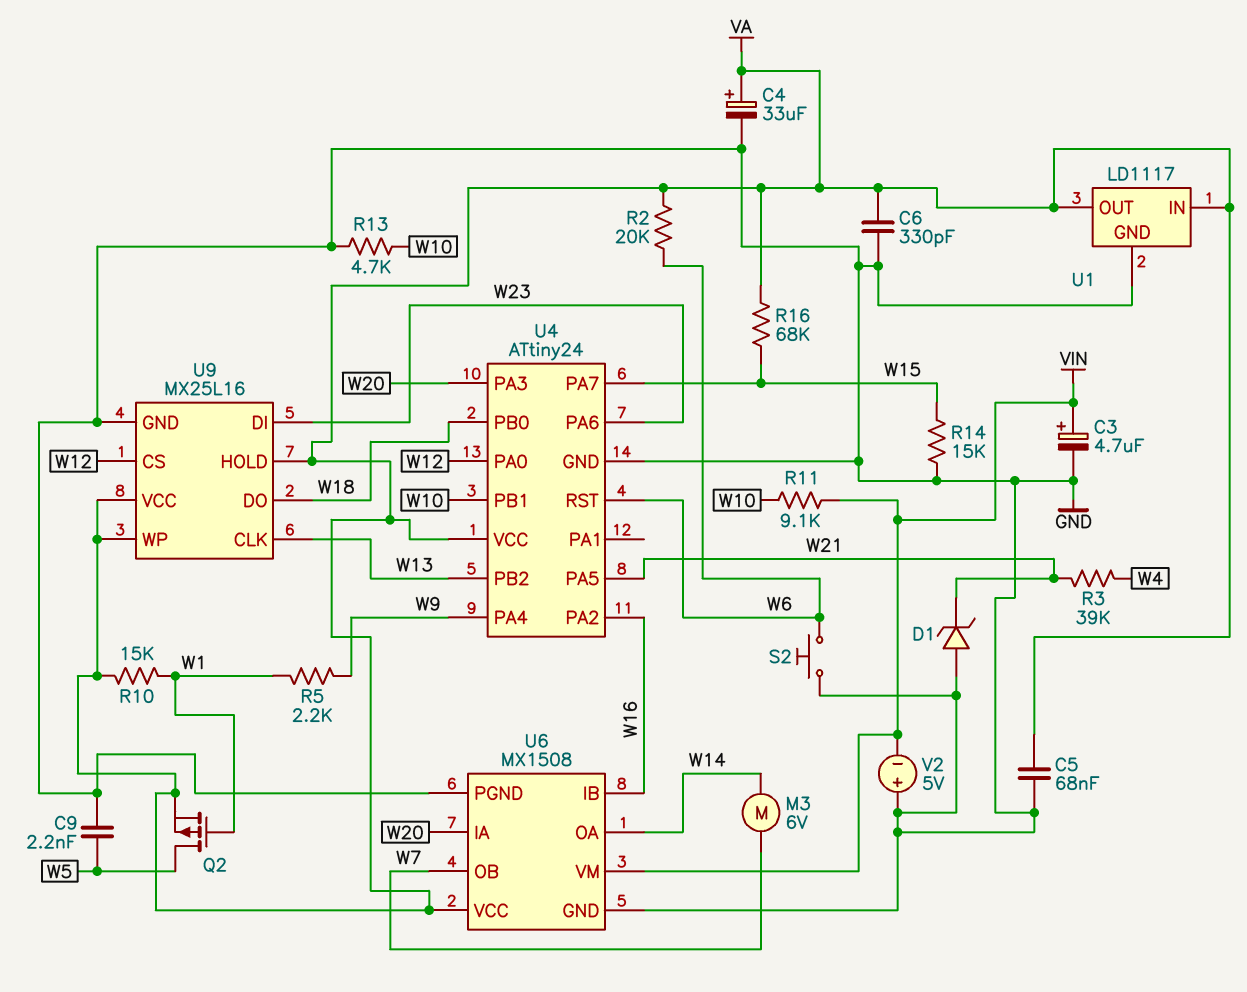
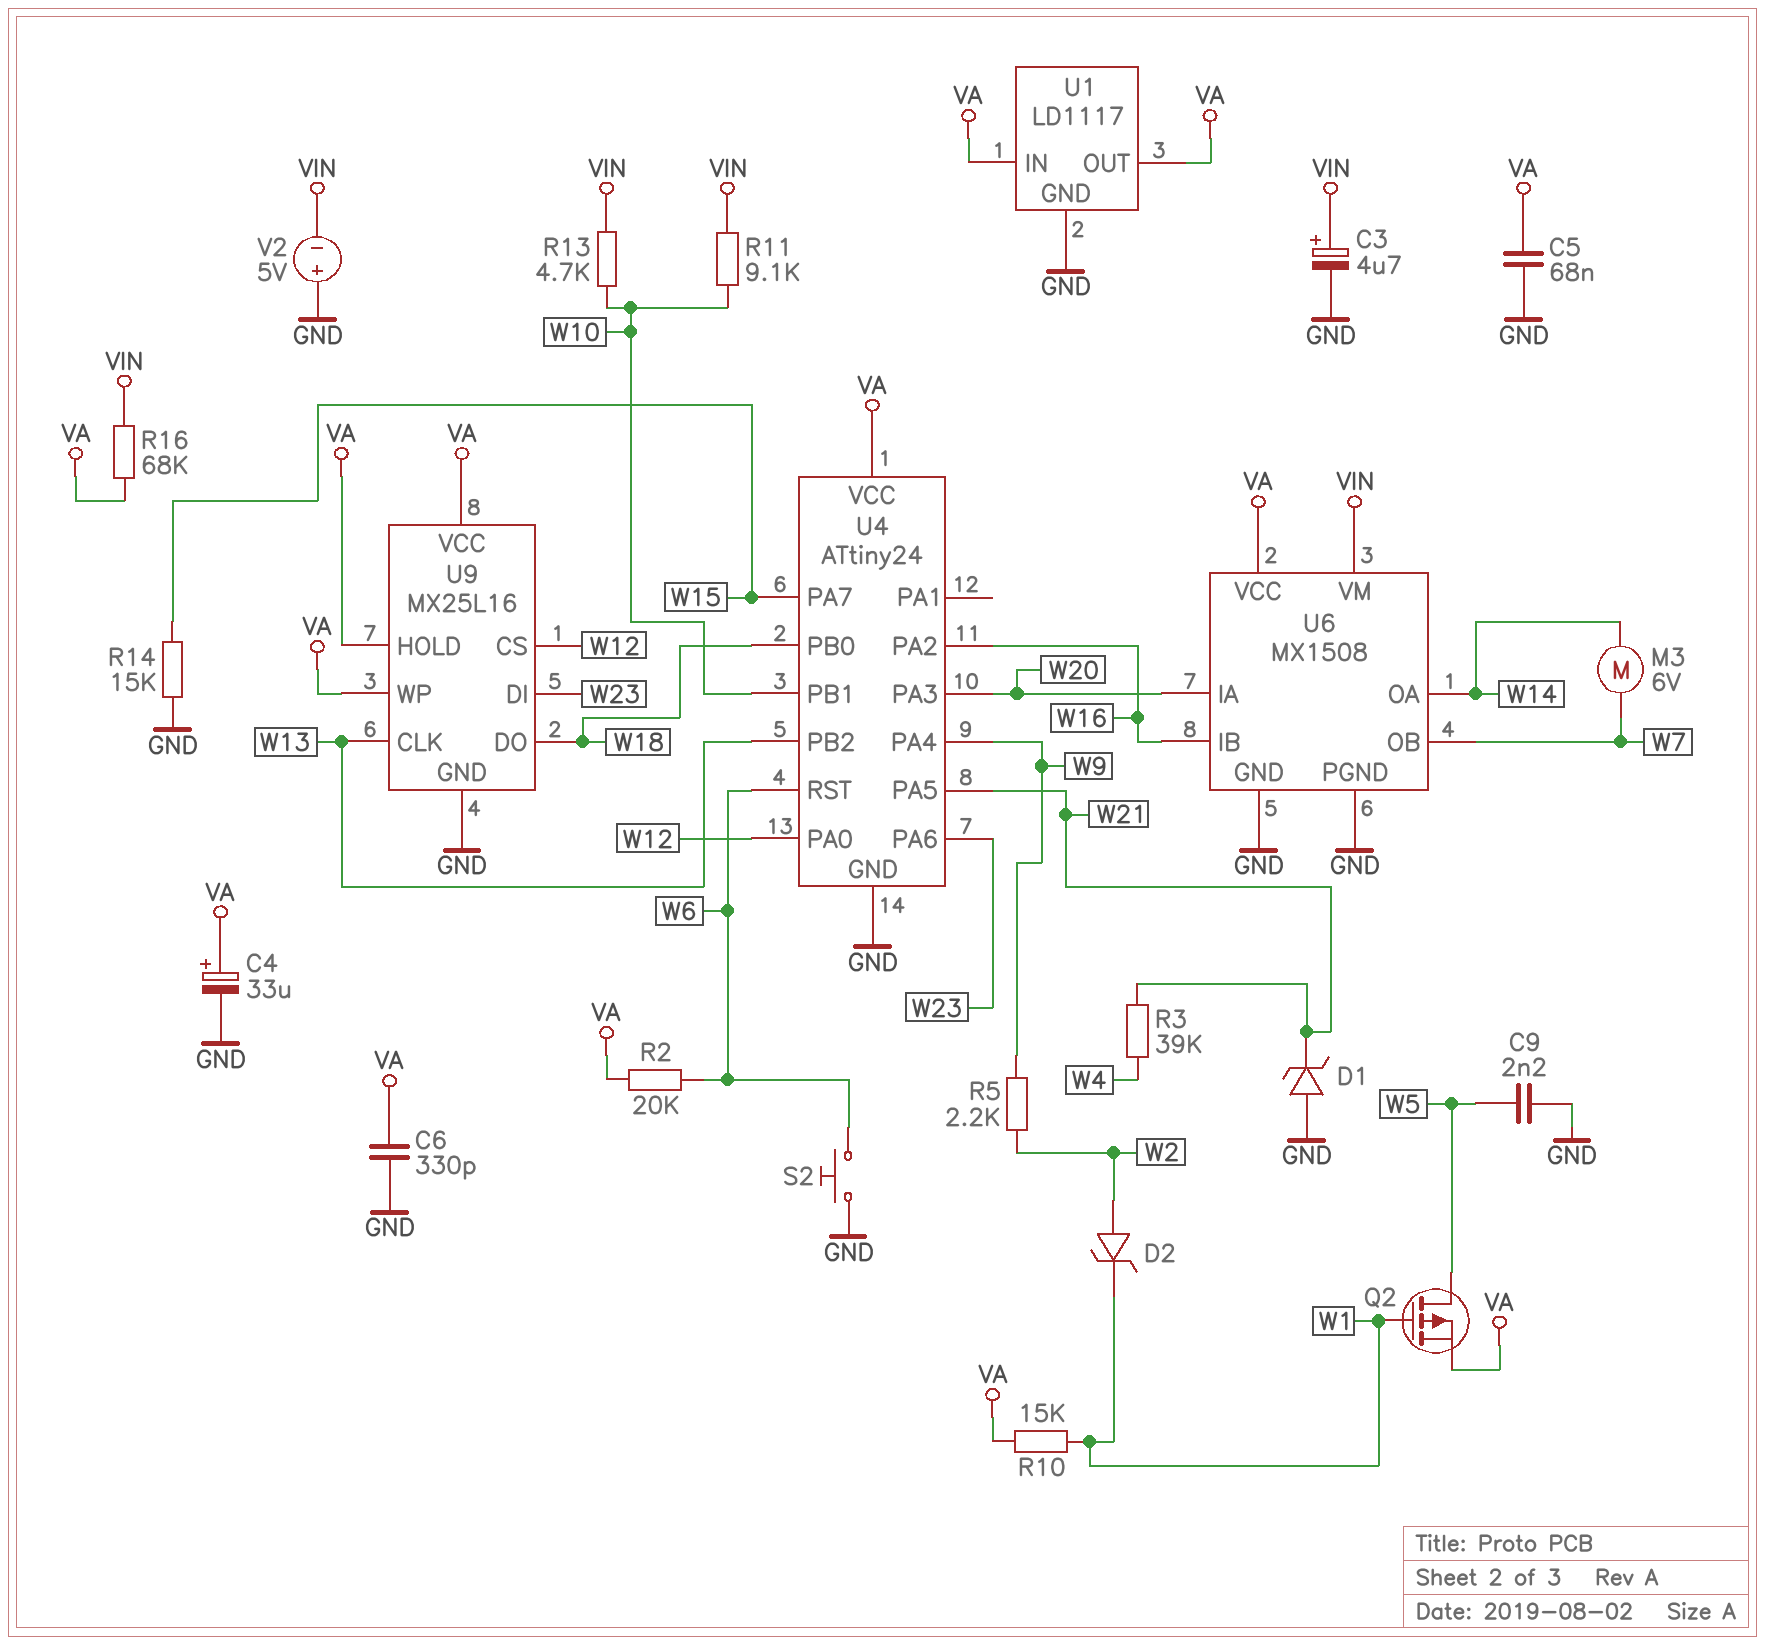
D2: none -> zener (A W2, K W1)
R5: 2.2k (W1, W9) -> 2.2k (W2, W9)
R13: 4.7k (GND, W10) -> 4.7k (VIN, W10)
R16: 68k (VA, W15) -> 68k (VA, VIN)

